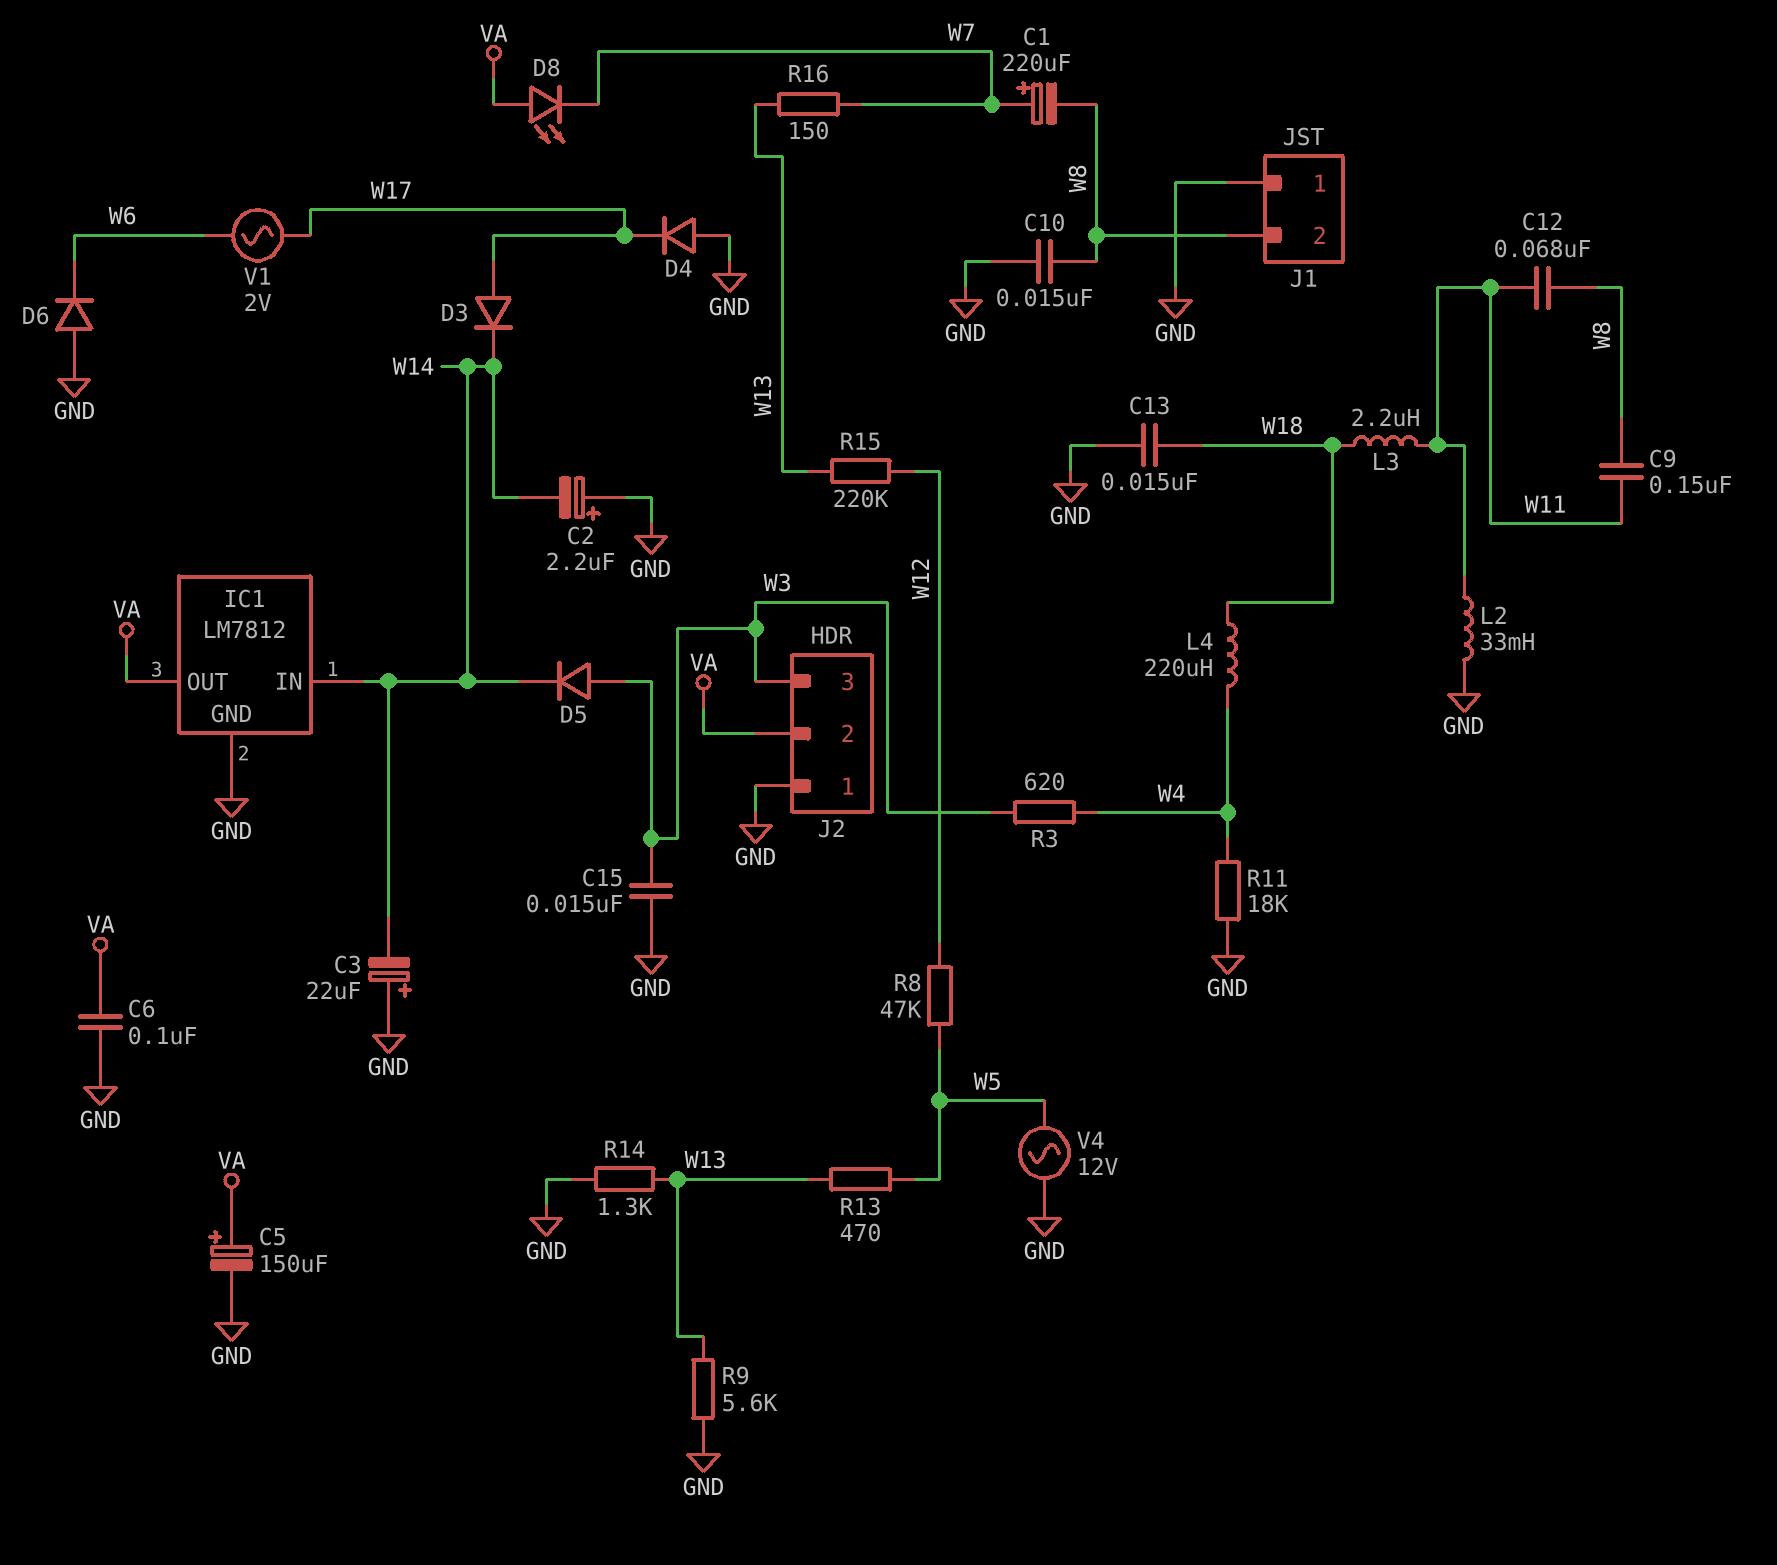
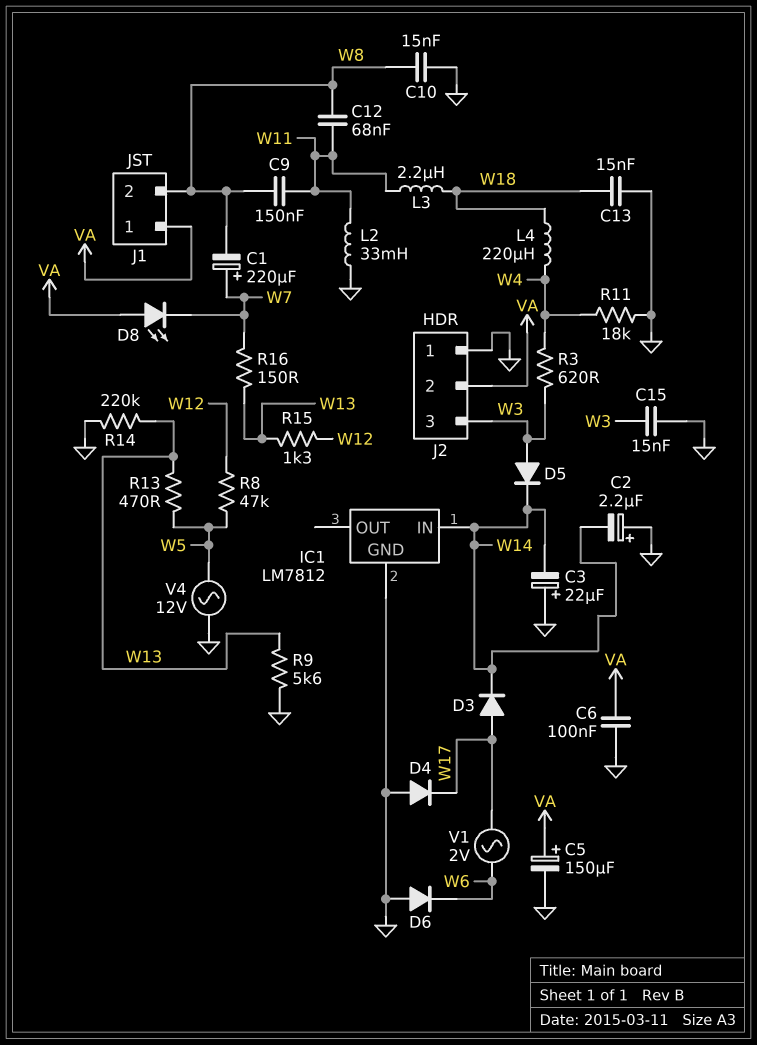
IC1 pin OUT: VA -> none
J1 pin 1: GND -> VA
R14: 1.3k (GND, W13) -> 220k (GND, W13)
R15: 220k (W12, W13) -> 1.3k (W12, W13)

